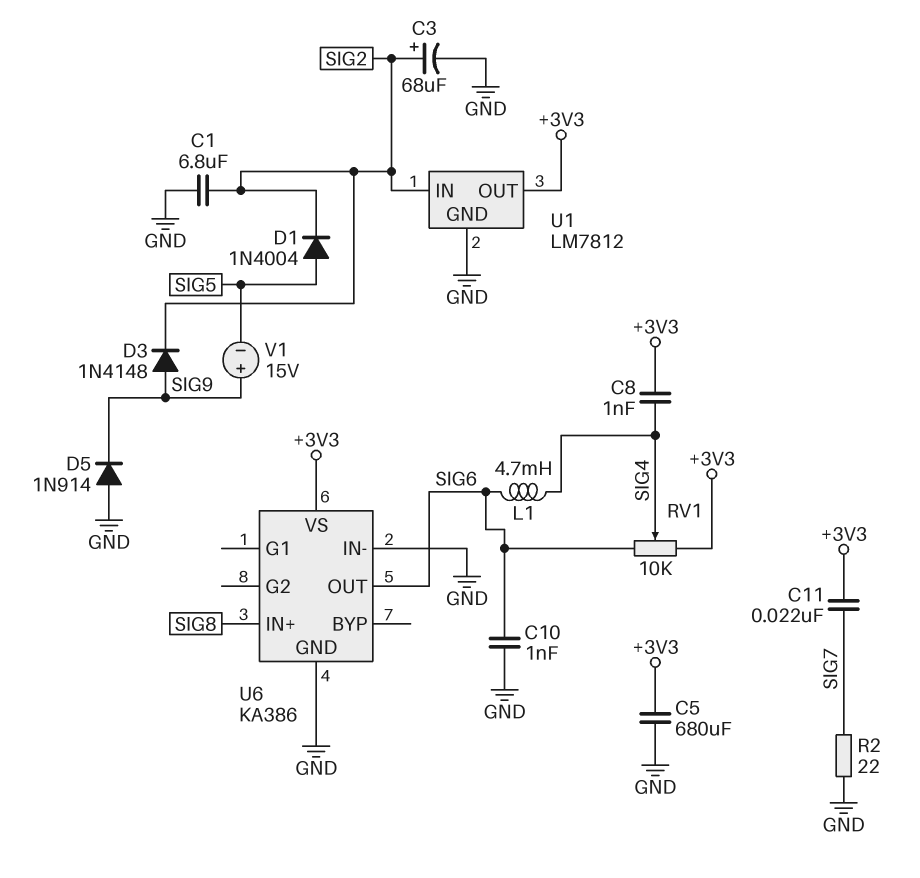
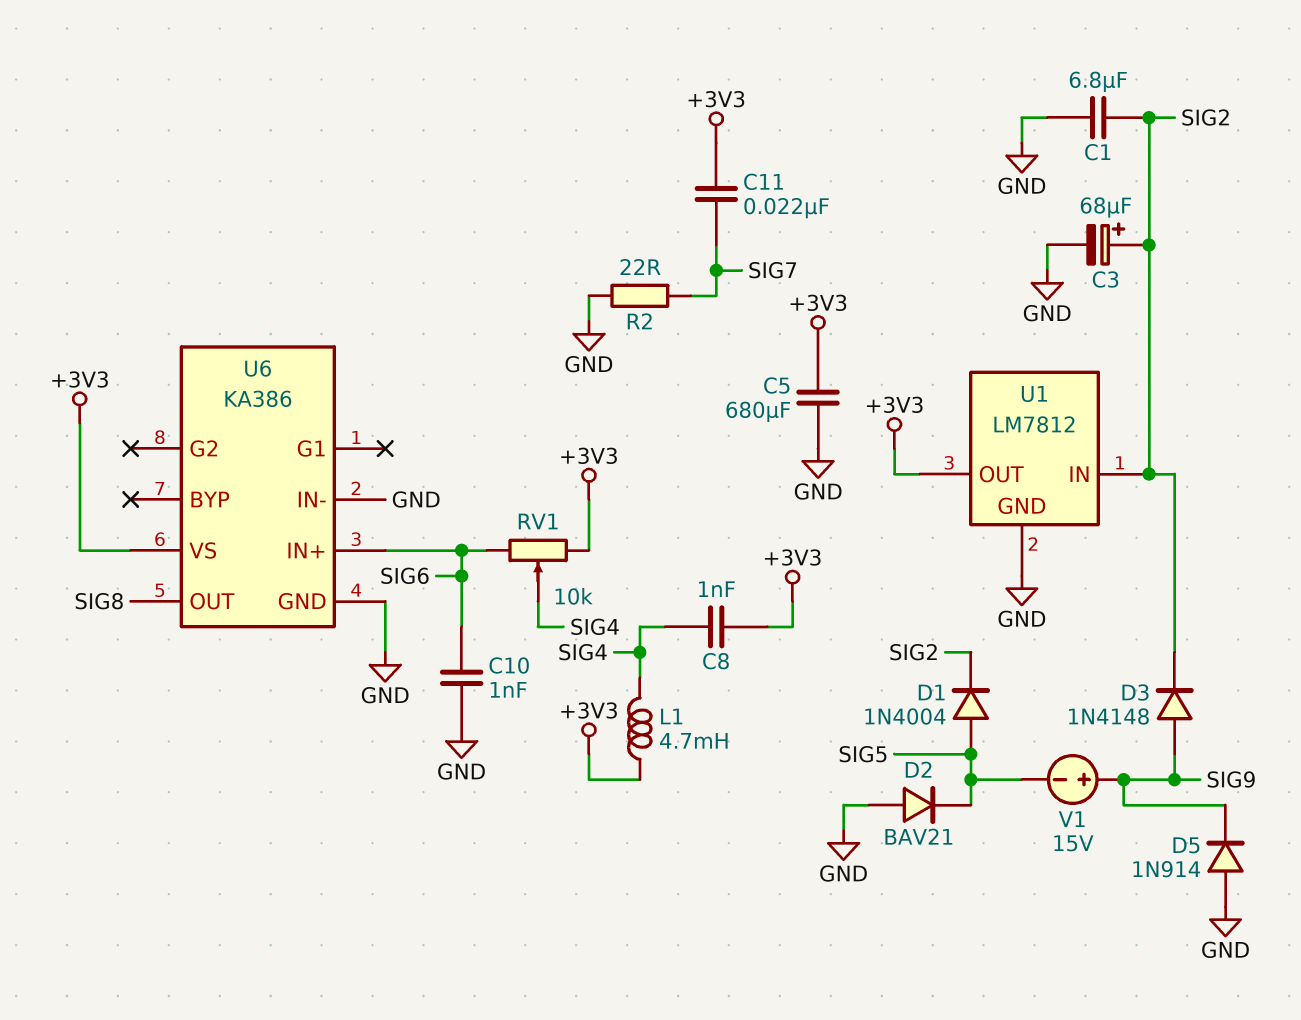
D2: none -> diode BAV21 (A GND, K SIG5)
L1: 4.7mH (SIG4, SIG6) -> 4.7mH (+3V3, SIG4)
U6 pin IN+: SIG8 -> SIG6
U6 pin OUT: SIG6 -> SIG8

